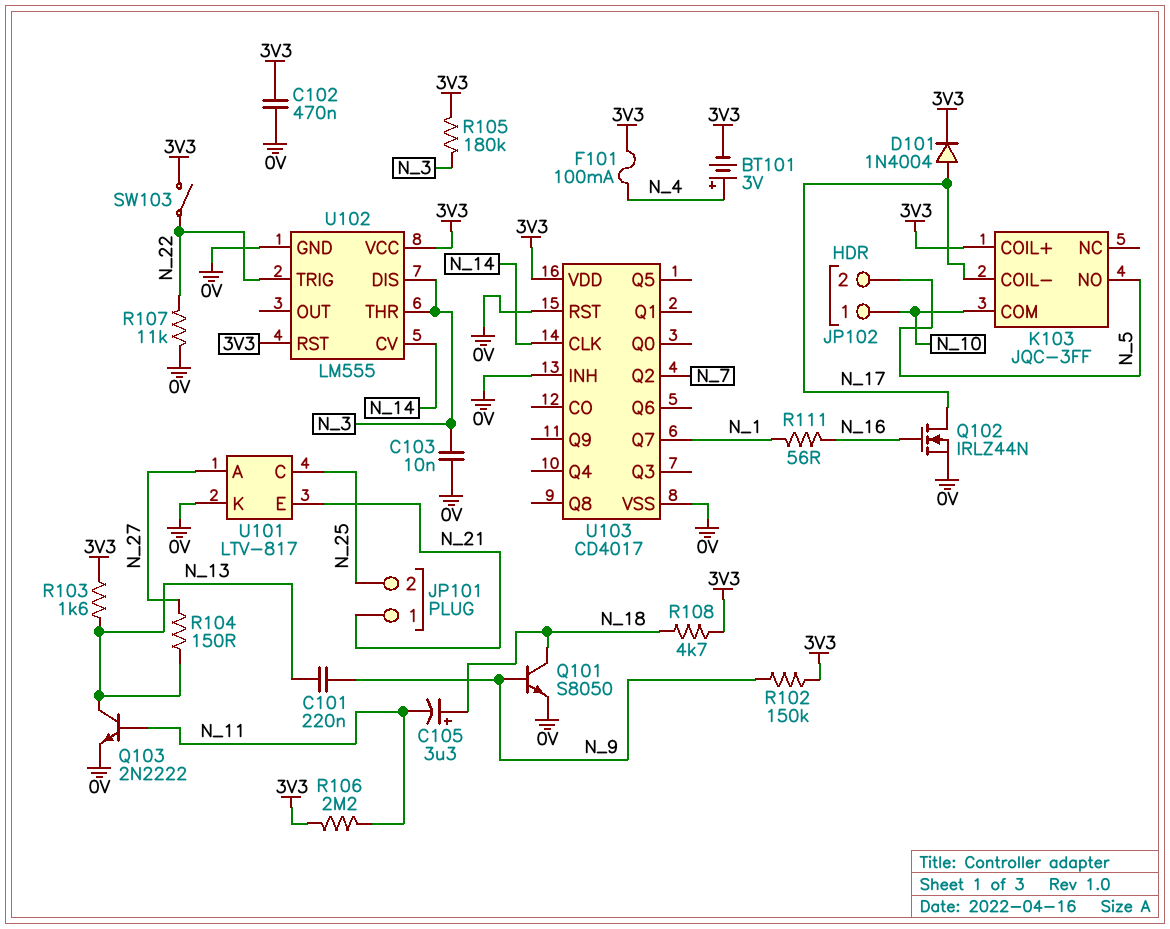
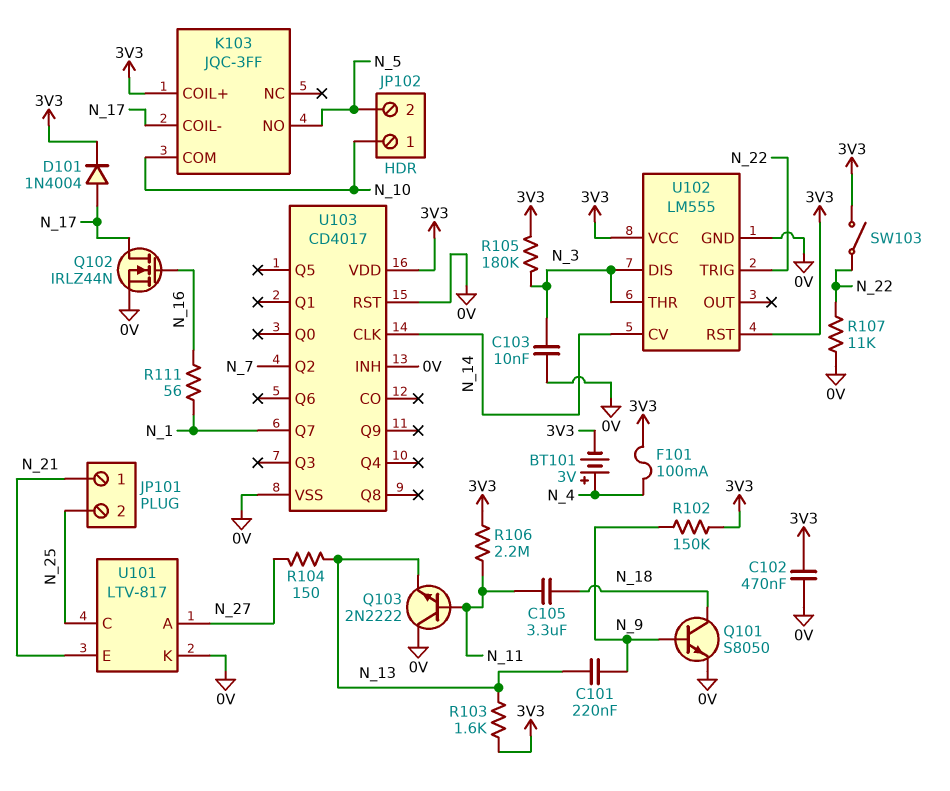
C105: 3.3uF (plus N_18, minus N_11) -> 3.3uF (N_11, N_18)
Q103: NPN 2N2222 (B N_11, C N_13, E 0V) -> NPN 2N2222 (B N_11, C 0V, E N_13)
R108: 4.7k (3V3, N_18) -> none

